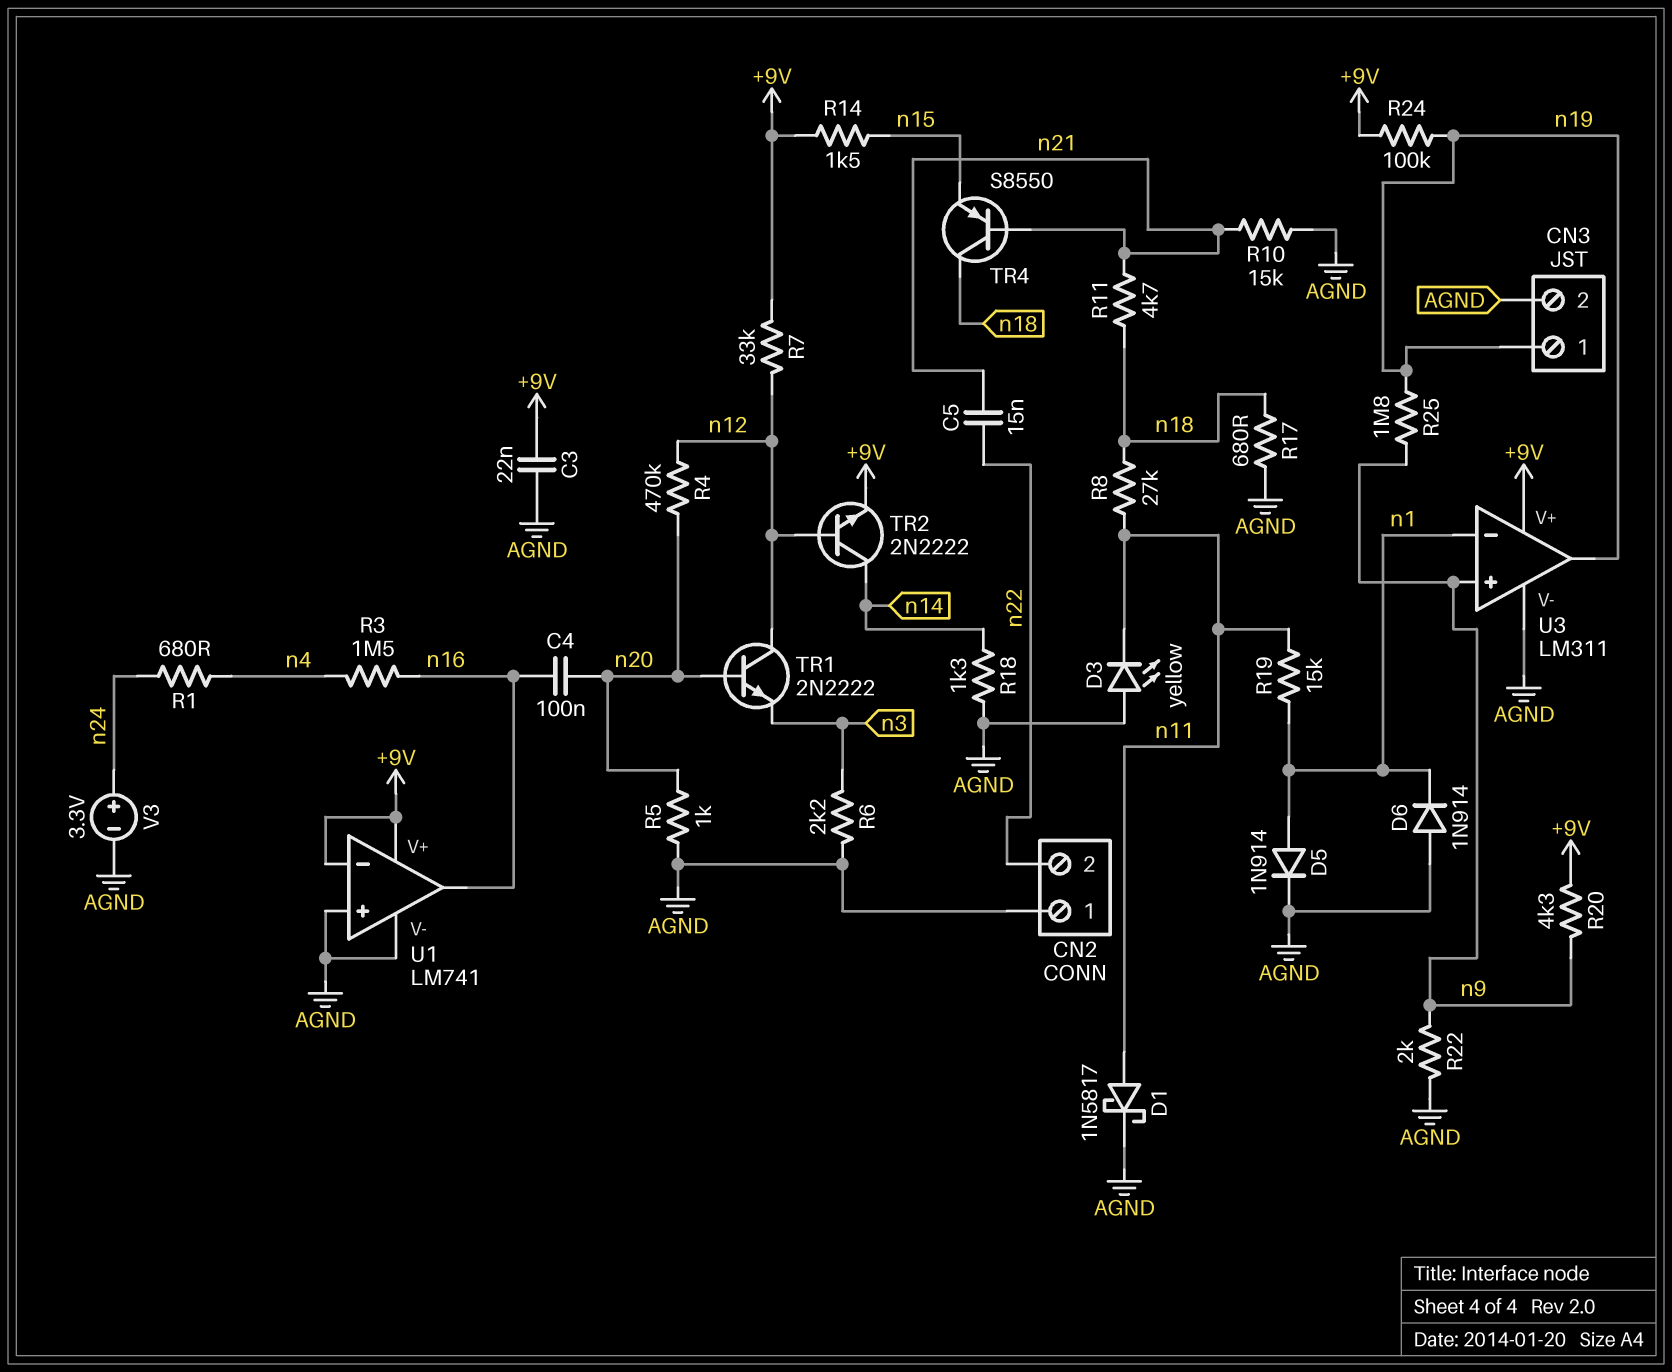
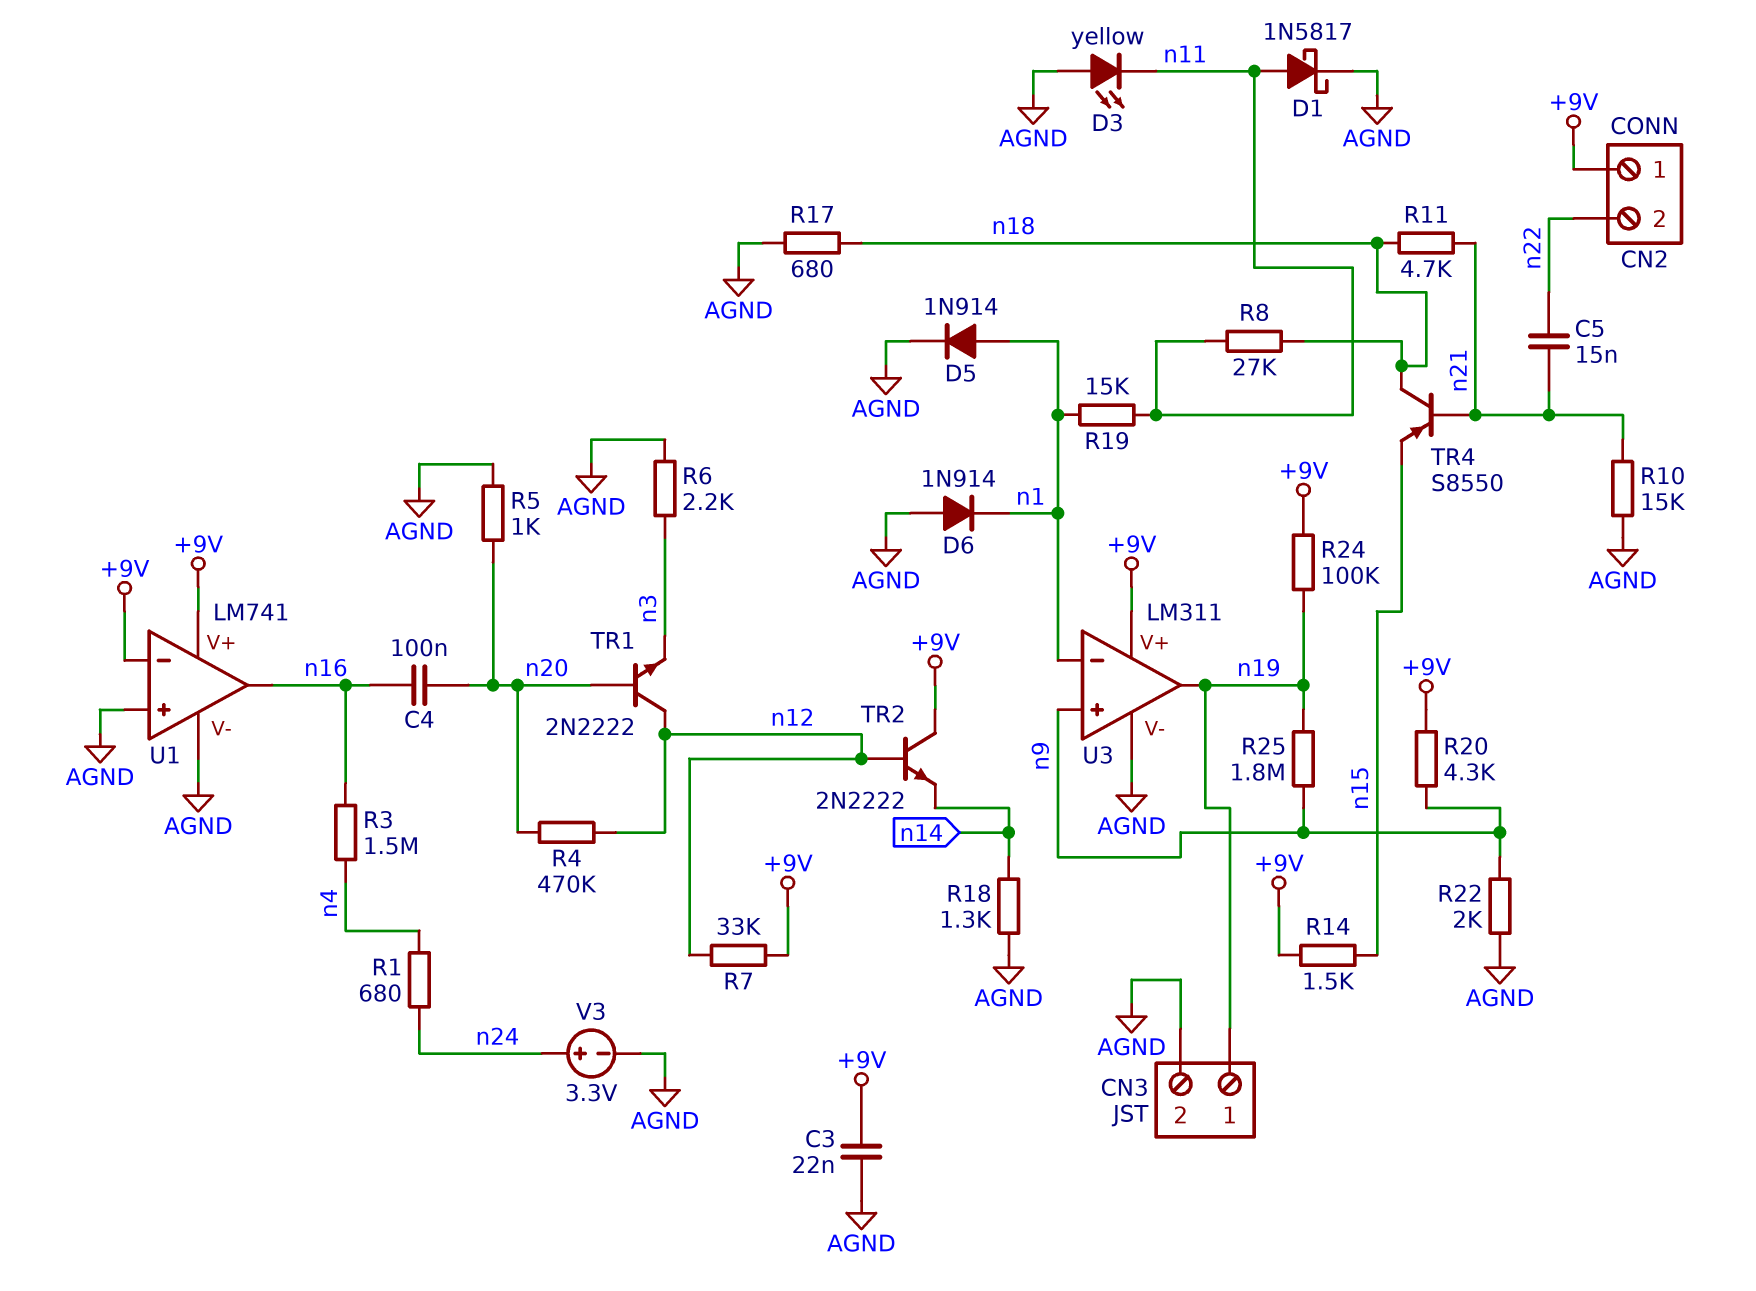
CN2 pin 1: AGND -> +9V
TR2: NPN 2N2222 (B n12, C n14, E +9V) -> NPN 2N2222 (B n12, C +9V, E n14)

